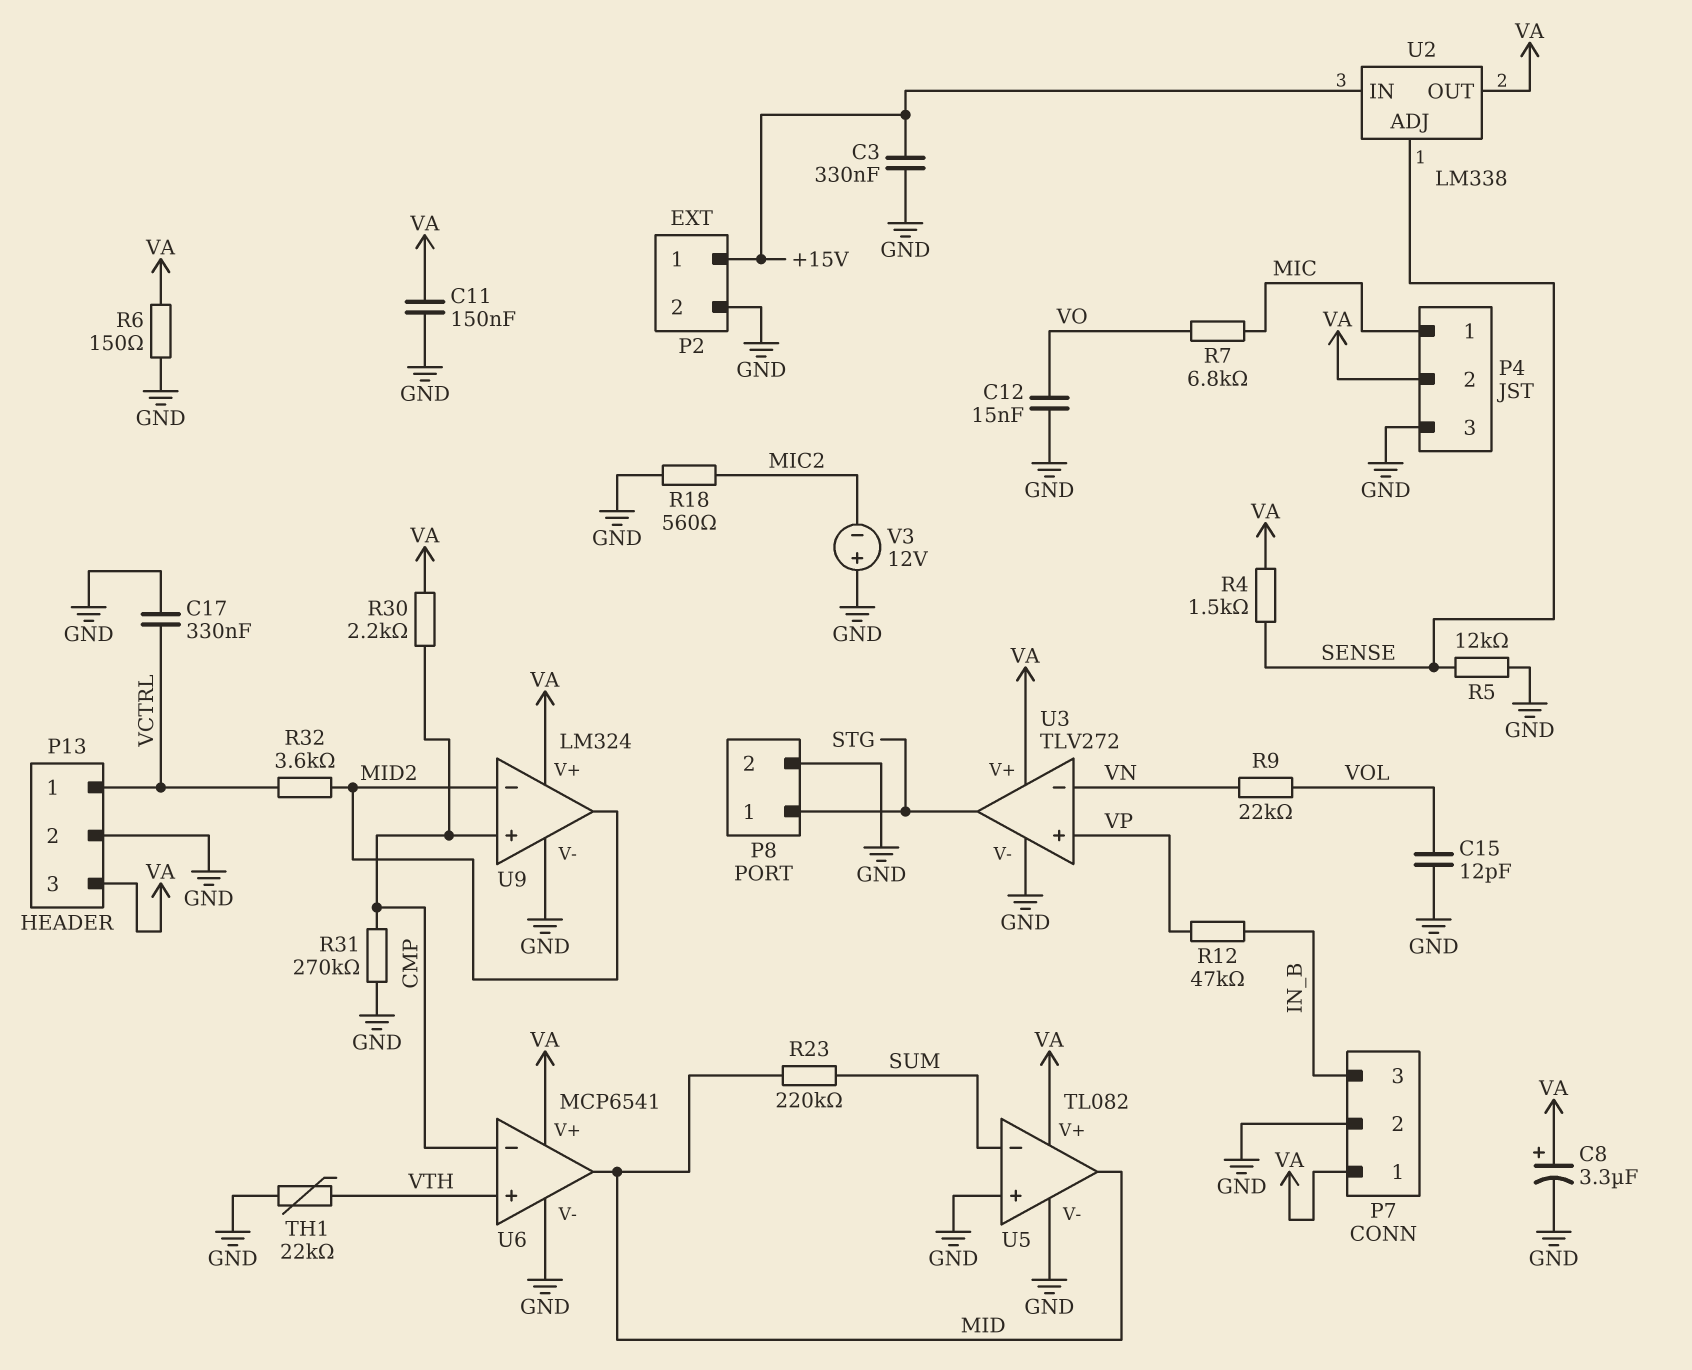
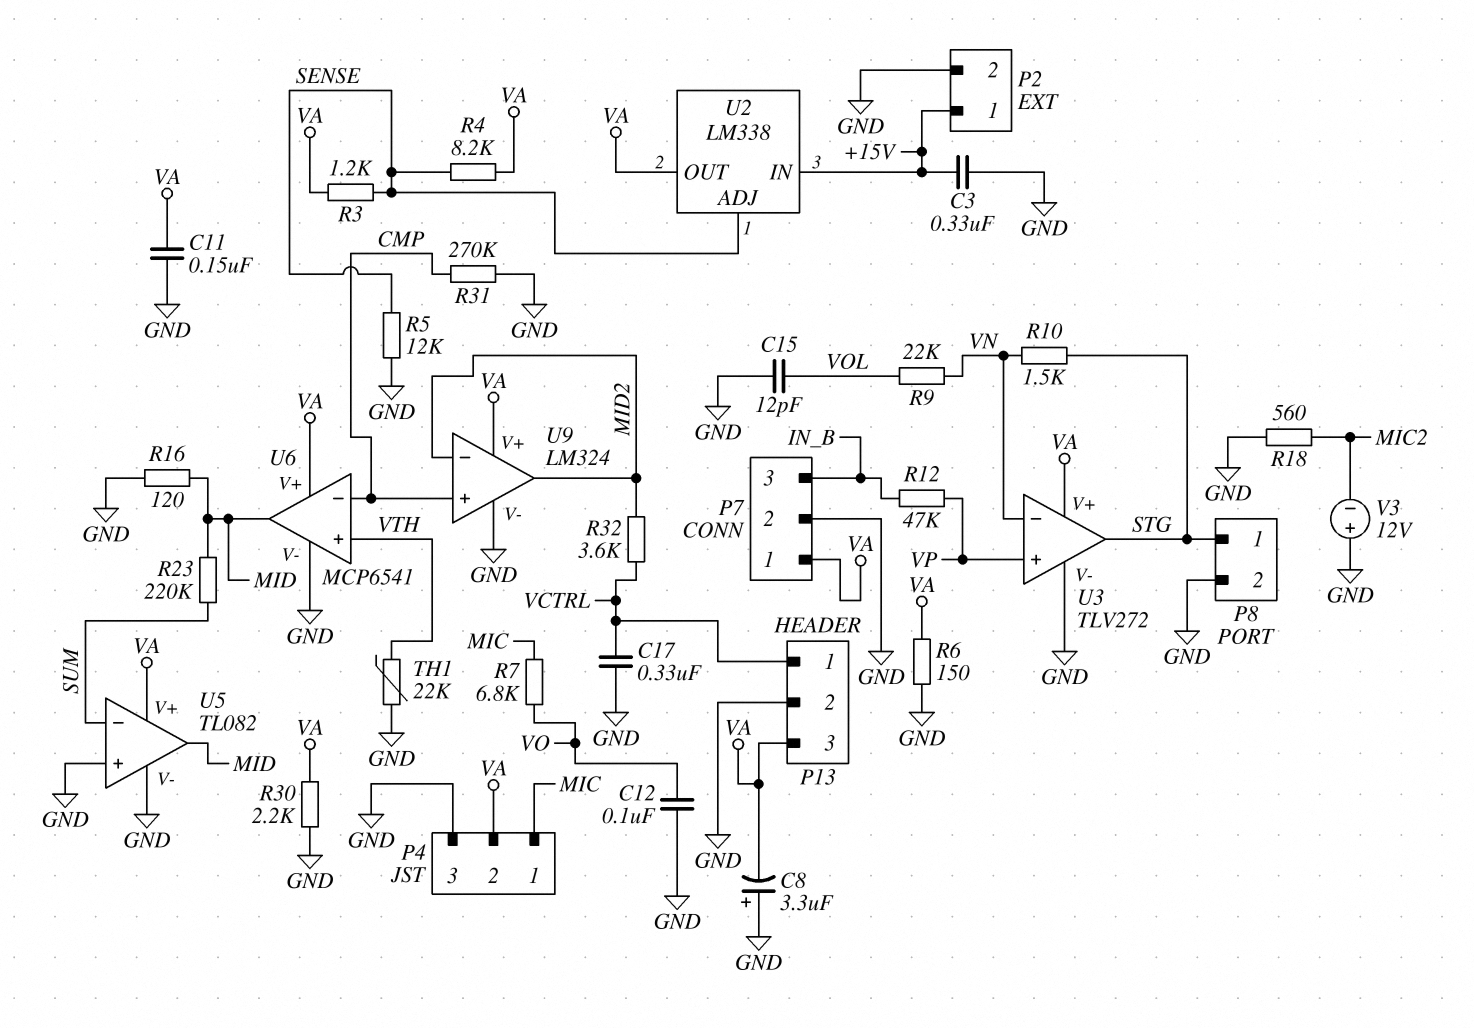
C8: 3.3uF (plus VA, minus GND) -> 3.3uF (plus GND, minus VA)
C12: 15nF (GND, VO) -> 100nF (GND, VO)
R3: none -> 1.2k (SENSE, VA)
R4: 1.5k (SENSE, VA) -> 8.2k (SENSE, VA)
R10: none -> 1.5k (STG, VN)
R16: none -> 120 (GND, MID)
R30: 2.2k (CMP, VA) -> 2.2k (GND, VA)

